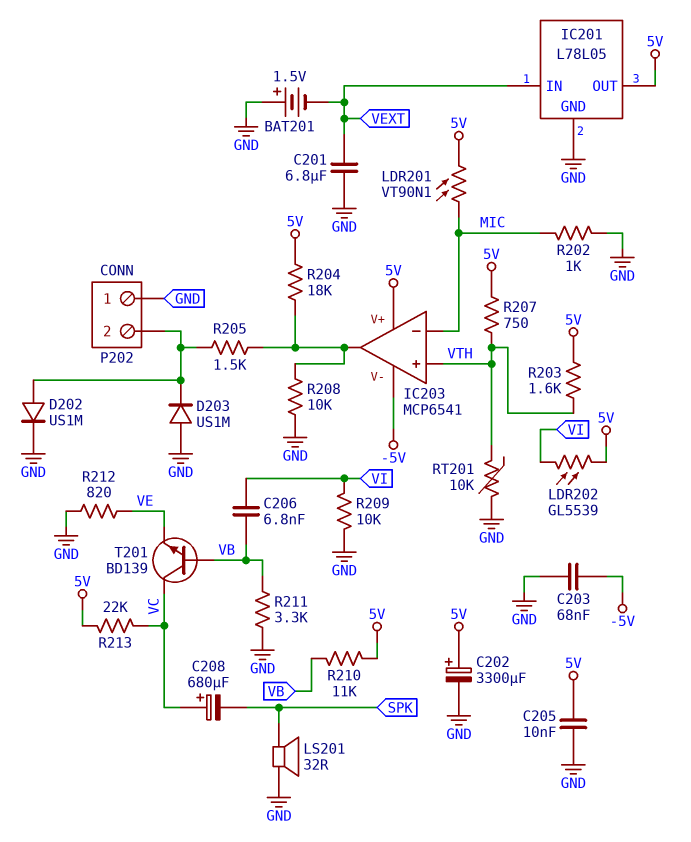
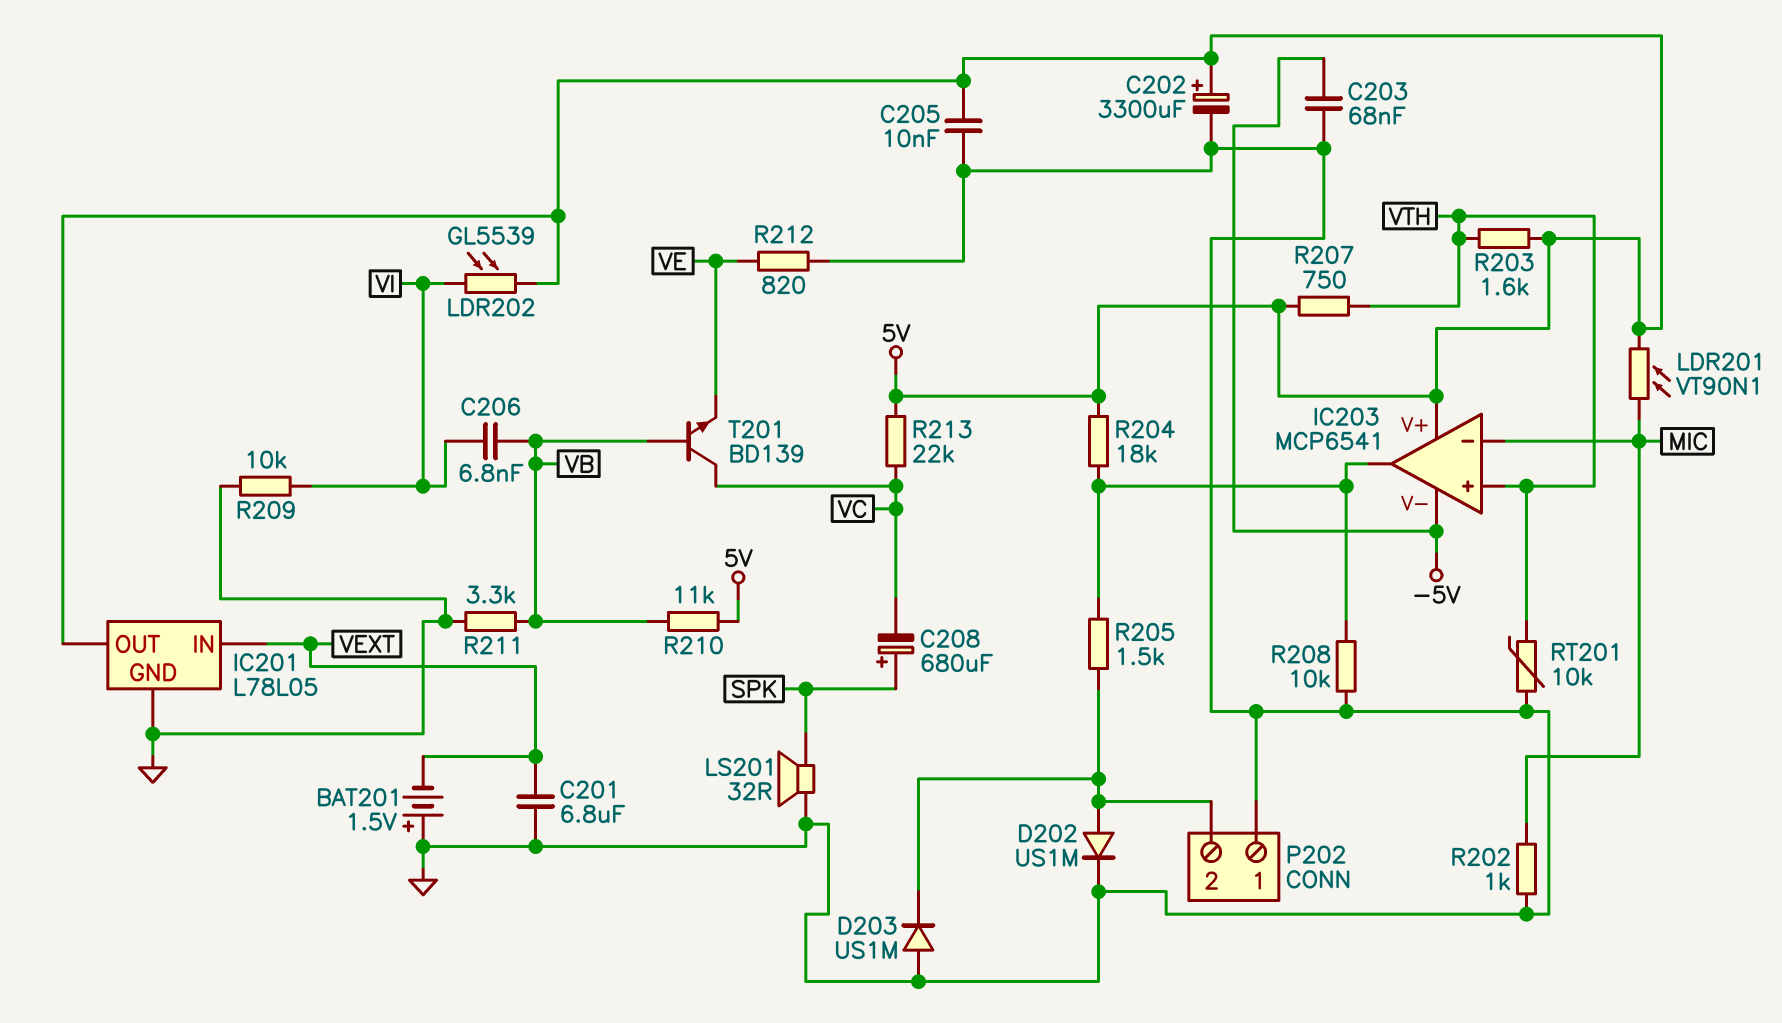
C208: 680uF (plus VC, minus SPK) -> 680uF (plus SPK, minus VC)

